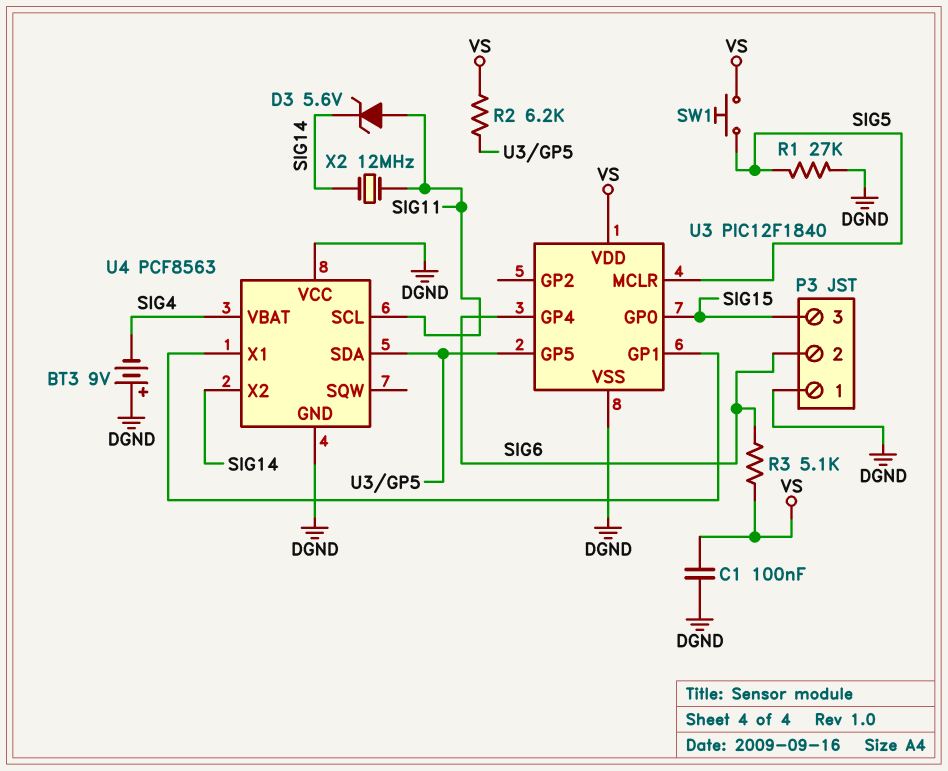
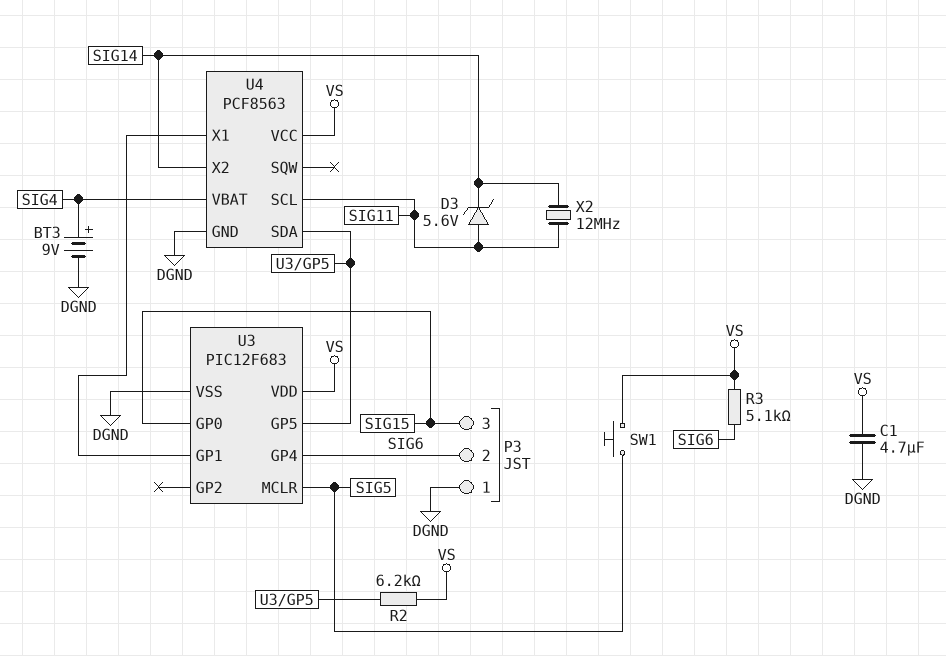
BT3: 9V (plus DGND, minus SIG4) -> 9V (plus SIG4, minus DGND)
C1: 100nF (DGND, VS) -> 4.7uF (DGND, VS)
R1: 27k (DGND, SIG5) -> none
U3: PIC12F1840 -> PIC12F683
U4 pin VCC: DGND -> VS

